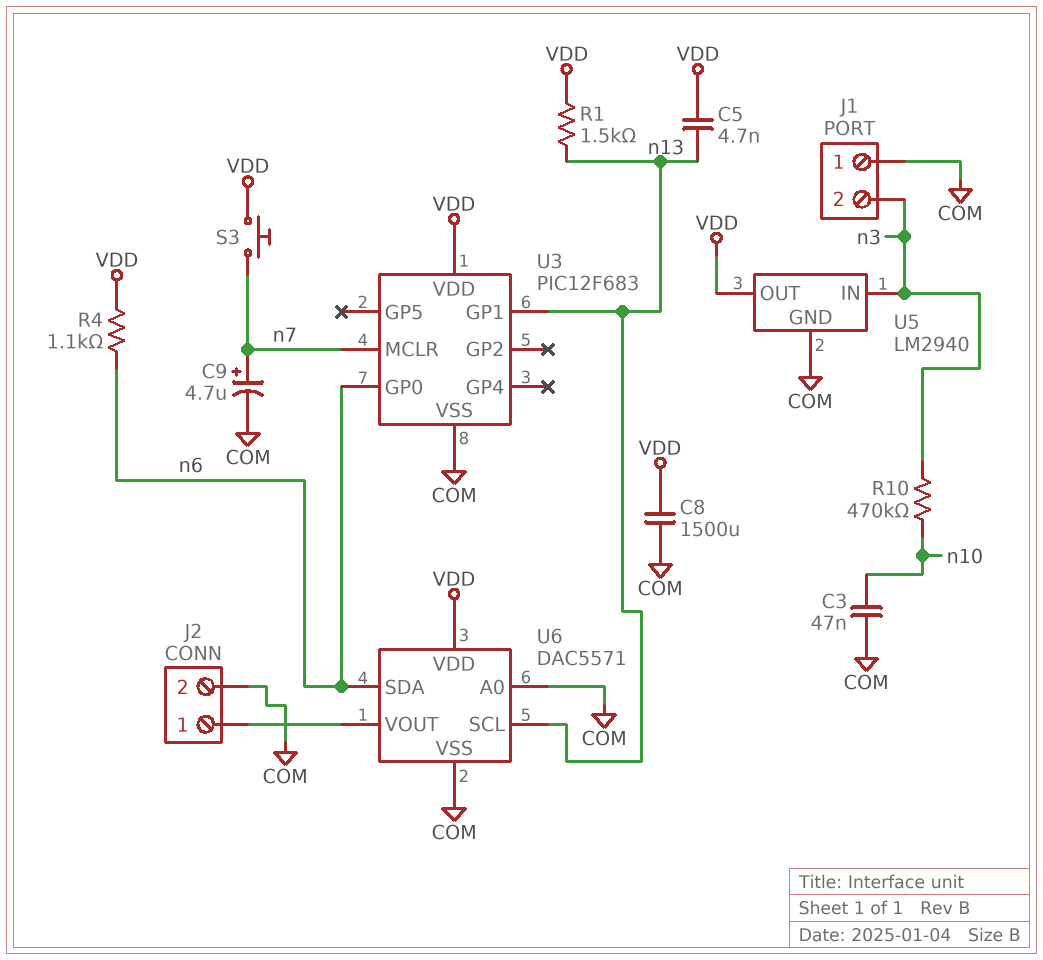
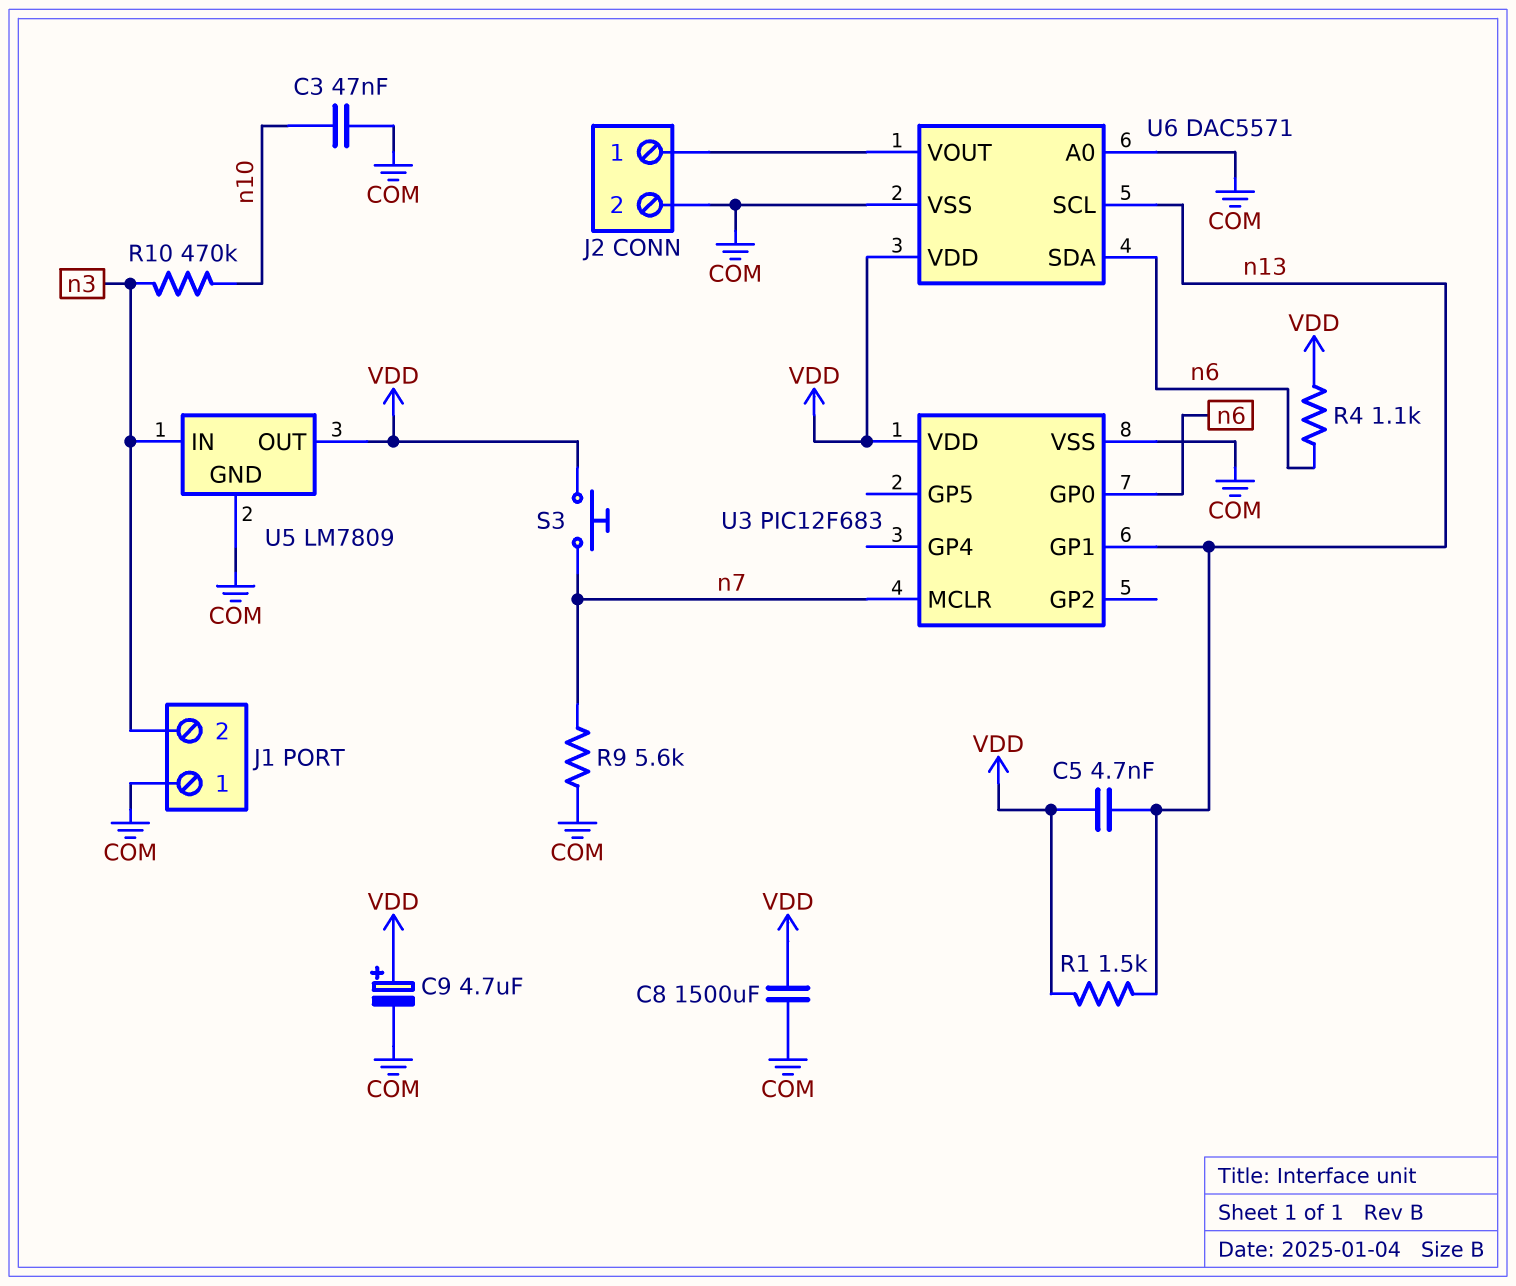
C9: 4.7uF (plus n7, minus COM) -> 4.7uF (plus VDD, minus COM)
R9: none -> 5.6k (COM, n7)
U5: LM2940 -> LM7809

